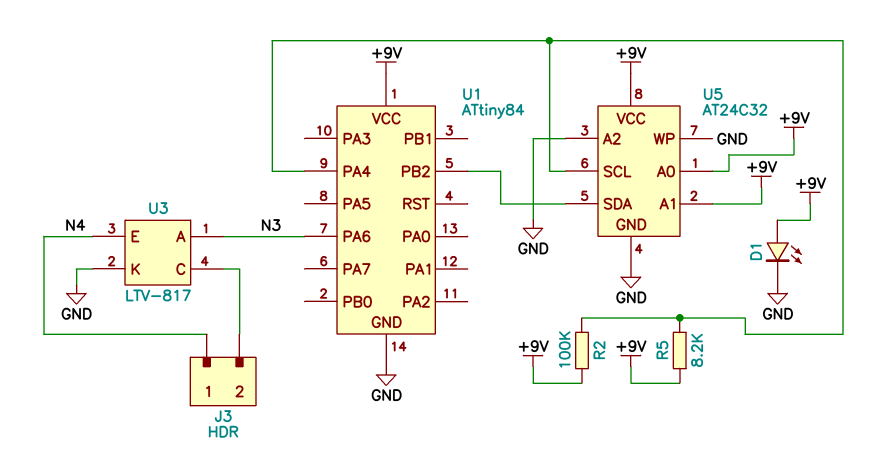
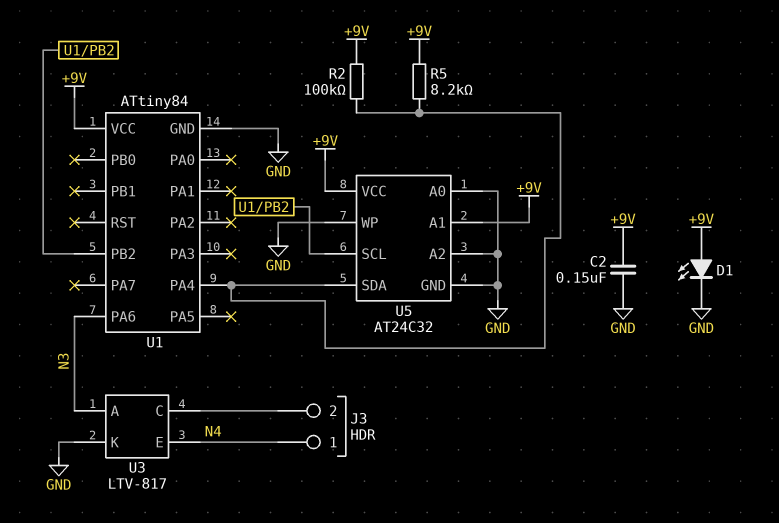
C2: none -> 150nF (+9V, GND)
U5 pin A0: +9V -> GND
U5 pin SCL: U1/PA4 -> U1/PB2
U5 pin SDA: U1/PB2 -> U1/PA4

